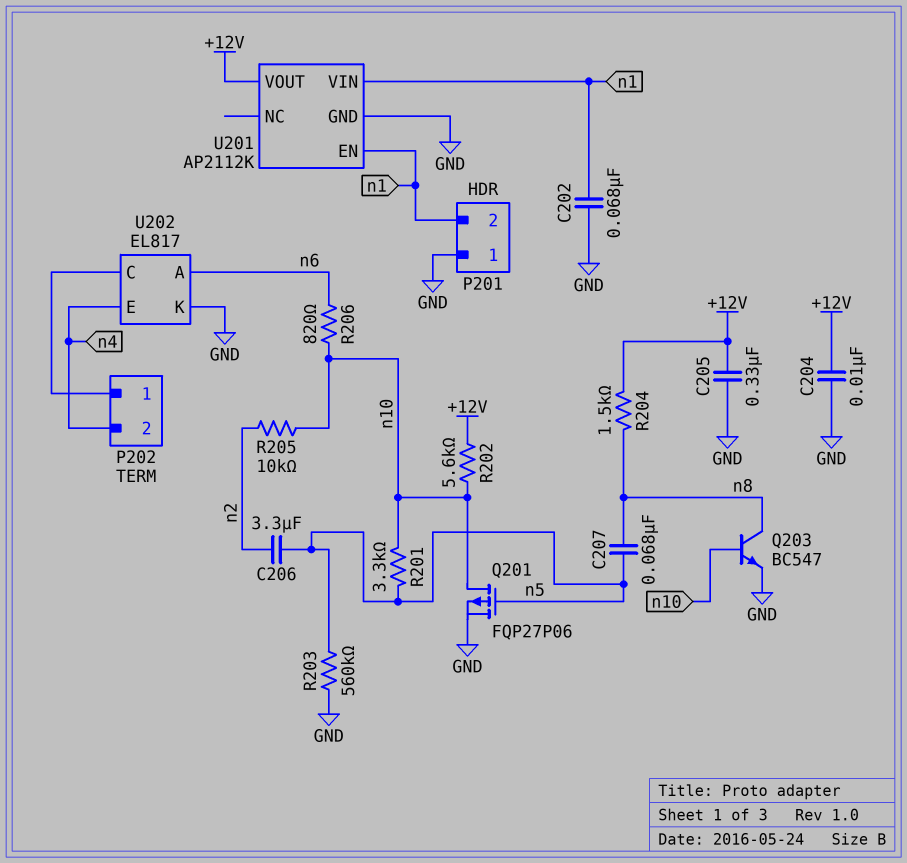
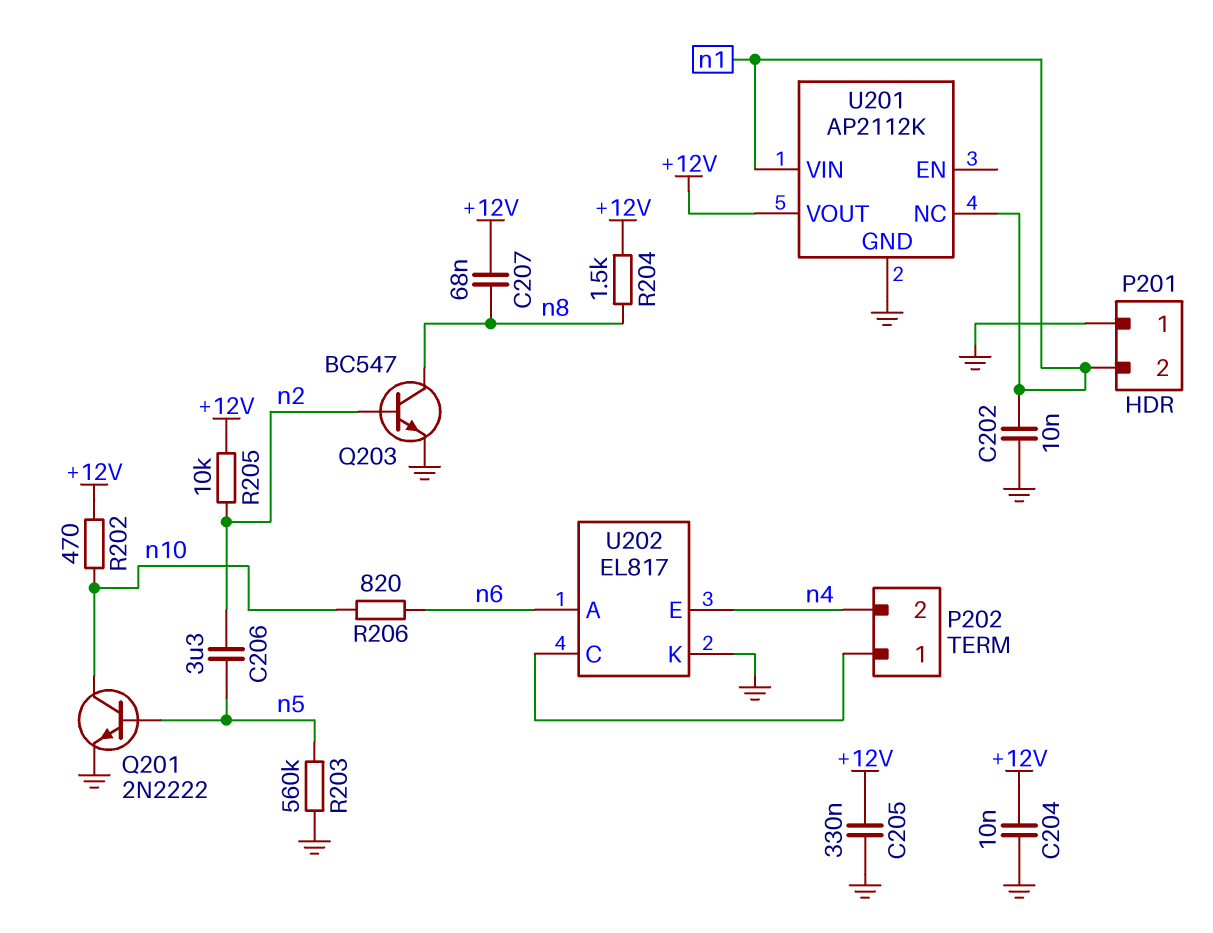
C202: 68nF (GND, n1) -> 10nF (GND, n1)
C207: 68nF (n5, n8) -> 68nF (+12V, n8)
Q201: PMOS FQP27P06 (G n5, D n10, S GND) -> NPN 2N2222 (B n5, C n10, E GND)
Q203: NPN BC547 (B n10, C n8, E GND) -> NPN BC547 (B n2, C n8, E GND)
R201: 3.3k (n5, n10) -> none
R202: 5.6k (+12V, n10) -> 470 (+12V, n10)
R205: 10k (n2, n10) -> 10k (+12V, n2)
U201 pin EN: n1 -> none
U201 pin NC: none -> n1

